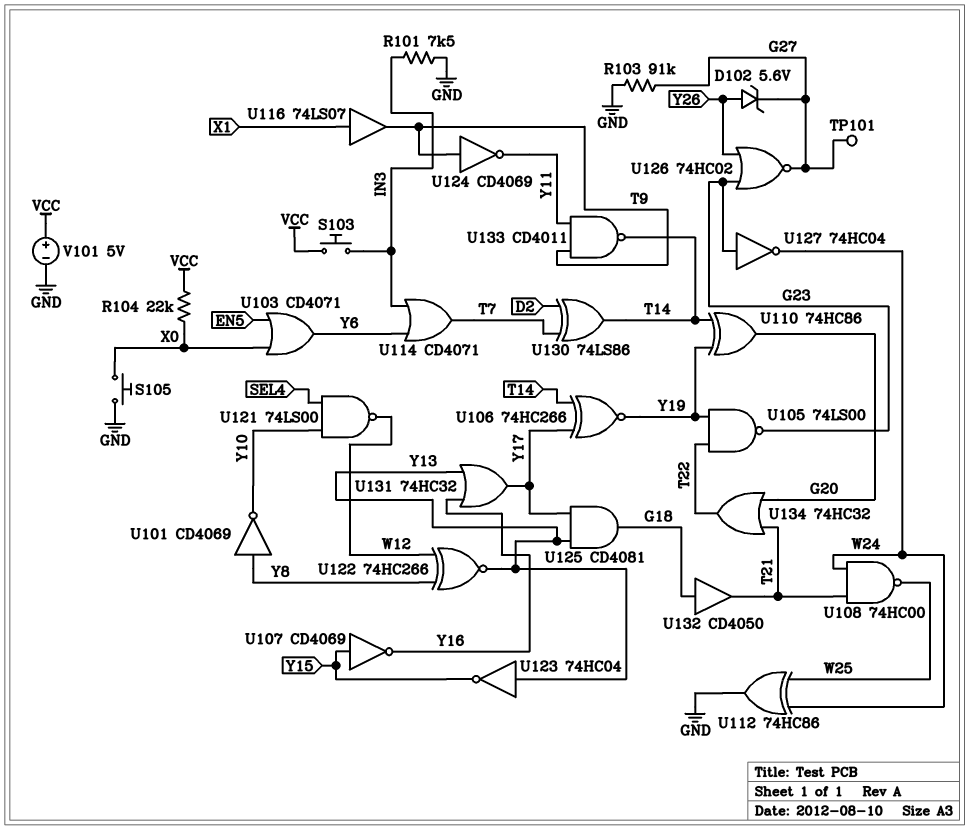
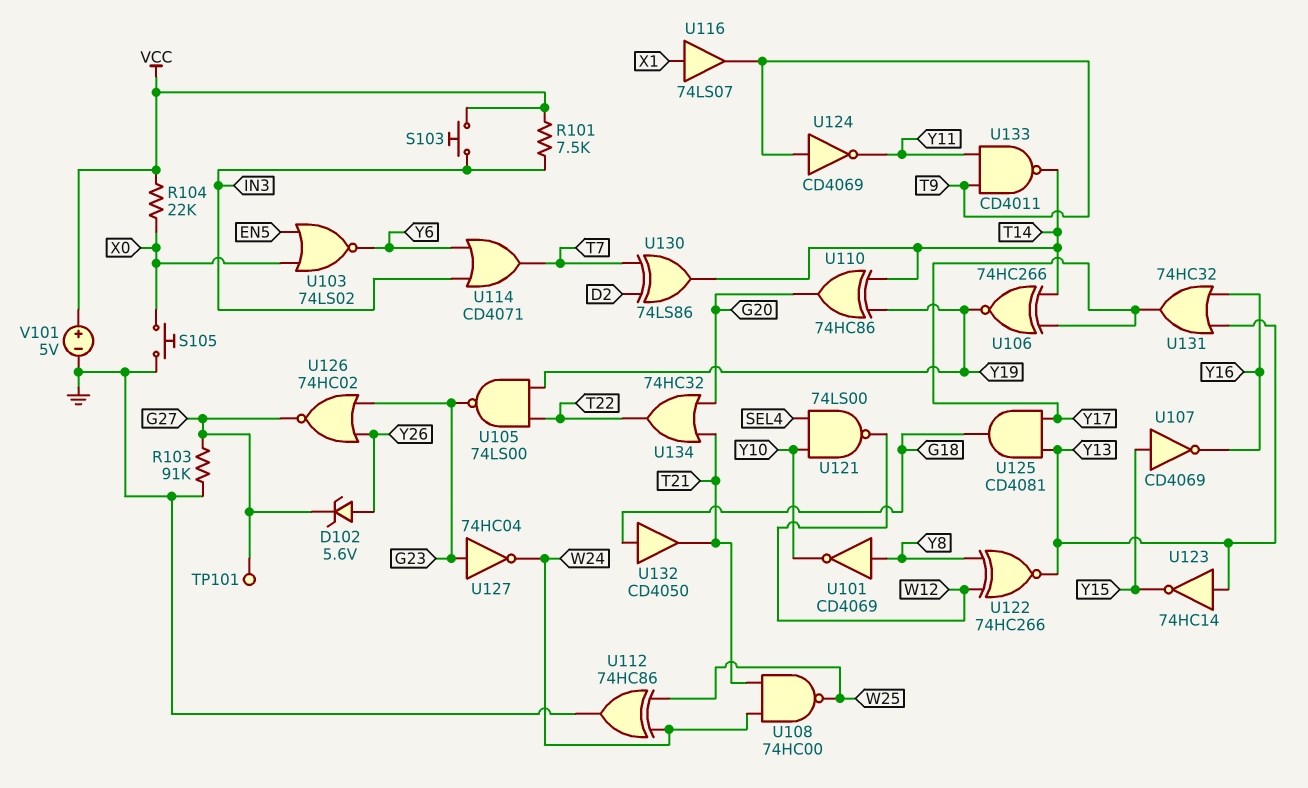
R101: 7.5k (GND, IN3) -> 7.5k (IN3, VCC)
U103: OR CD4071 (in EN5, in X0, out Y6) -> NOR 74LS02 (in EN5, in X0, out Y6)
U123: NOT 74HC04 (in Y13, out Y15) -> NOT 74HC14 (in Y13, out Y15)

